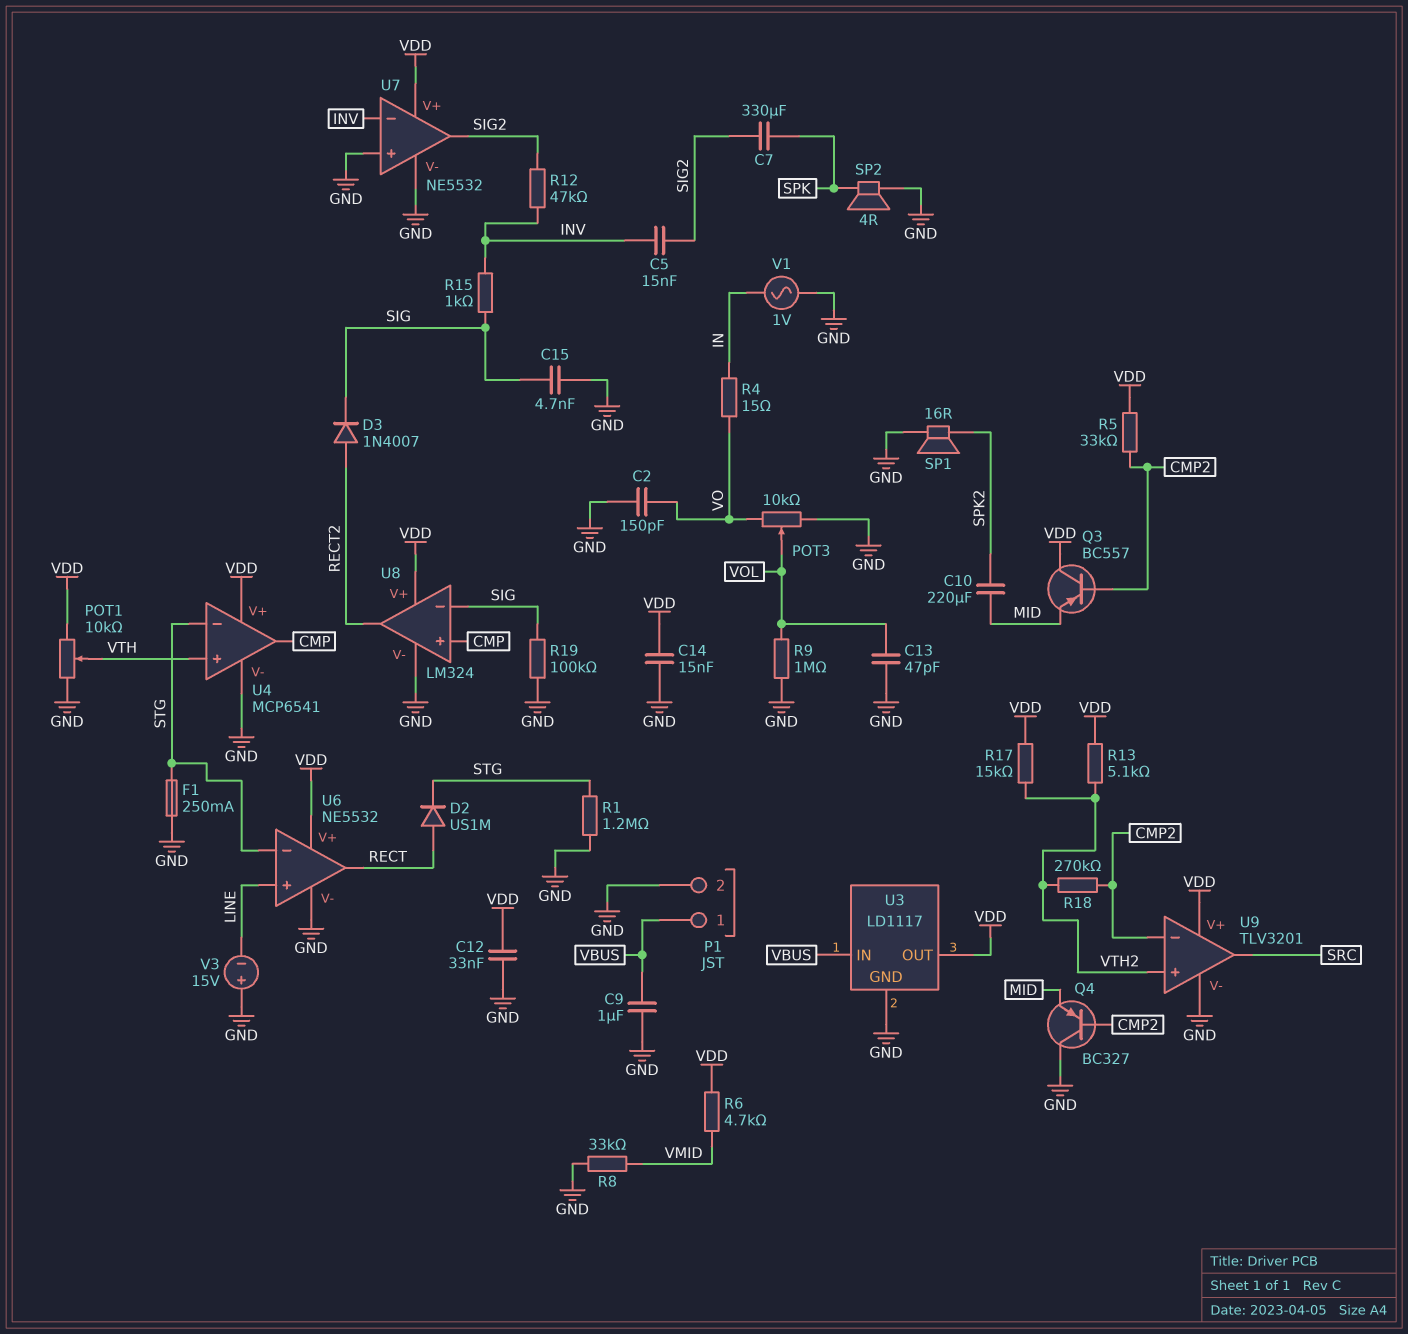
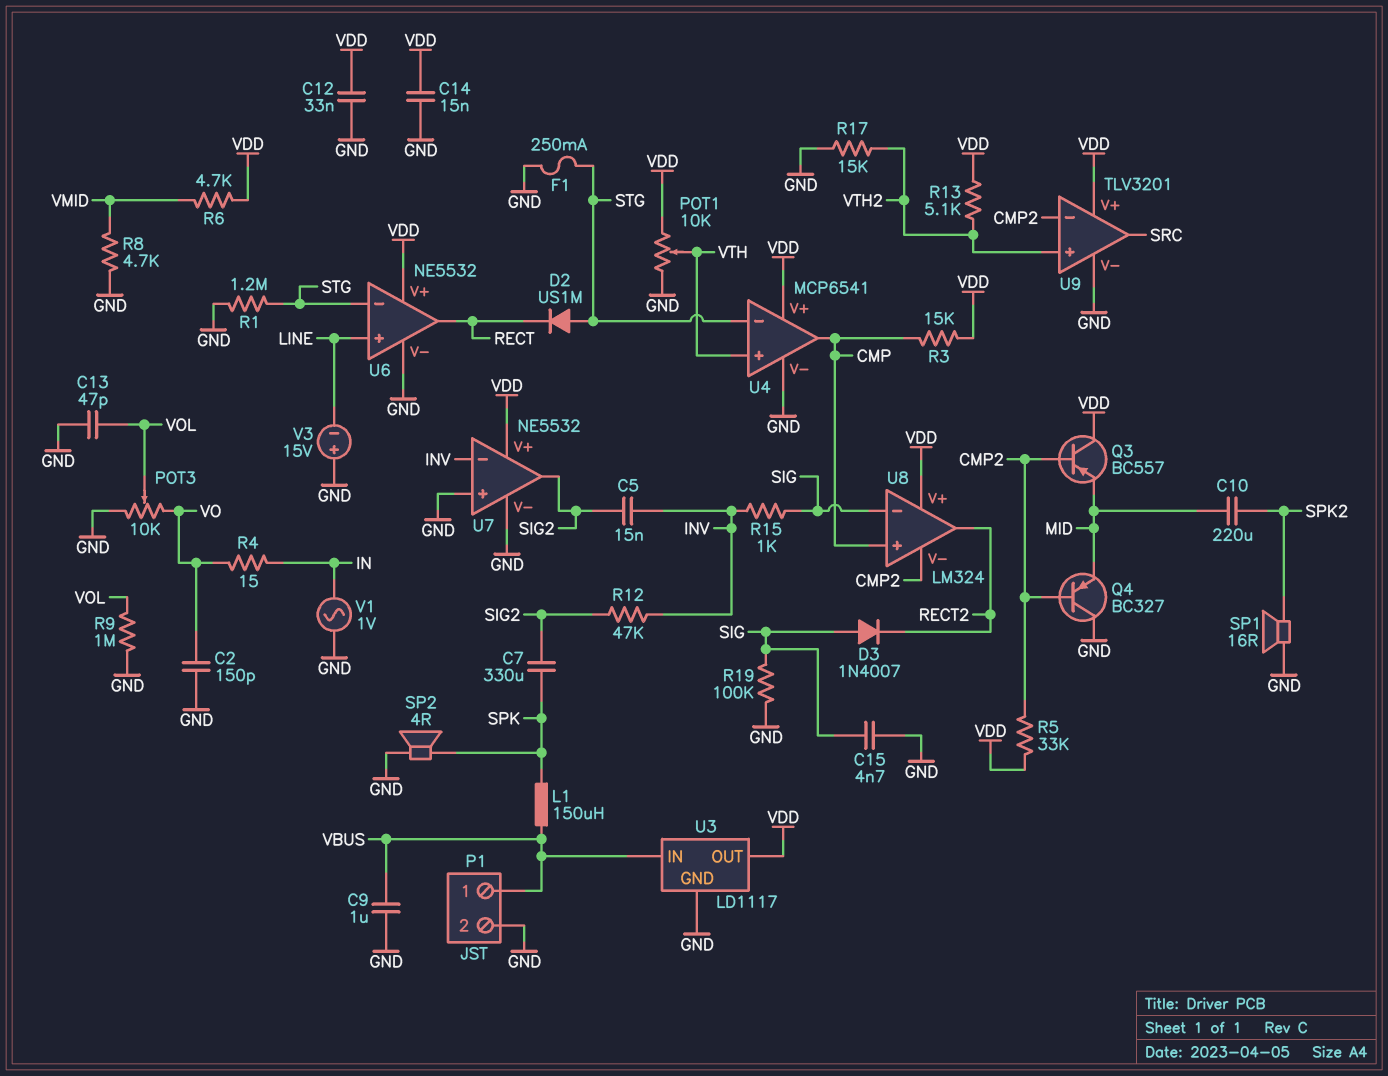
D2: diode US1M (A RECT, K STG) -> diode US1M (A STG, K RECT)
D3: diode 1N4007 (A RECT2, K SIG) -> diode 1N4007 (A SIG, K RECT2)
L1: none -> 150uH (SPK, VBUS)
R3: none -> 15k (CMP, VDD)
R8: 33k (GND, VMID) -> 4.7k (GND, VMID)
R17: 15k (VDD, VTH2) -> 15k (GND, VTH2)
R18: 270k (CMP2, VTH2) -> none
U8 pin V-: GND -> CMP2

